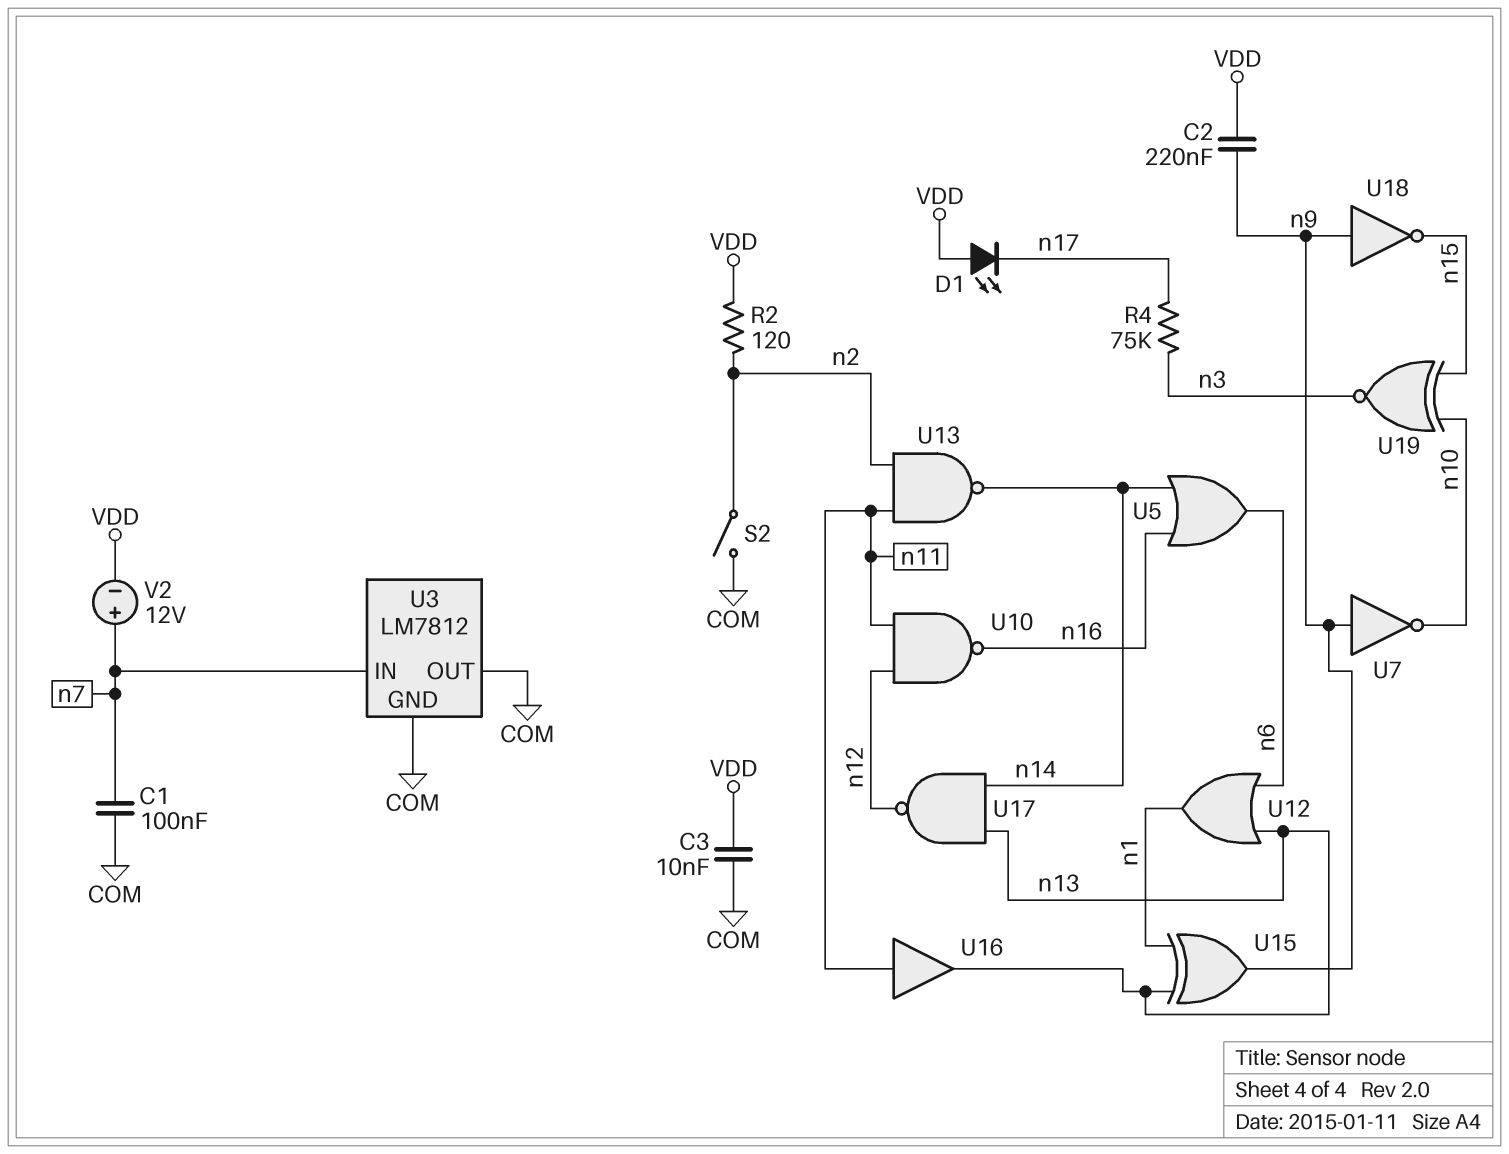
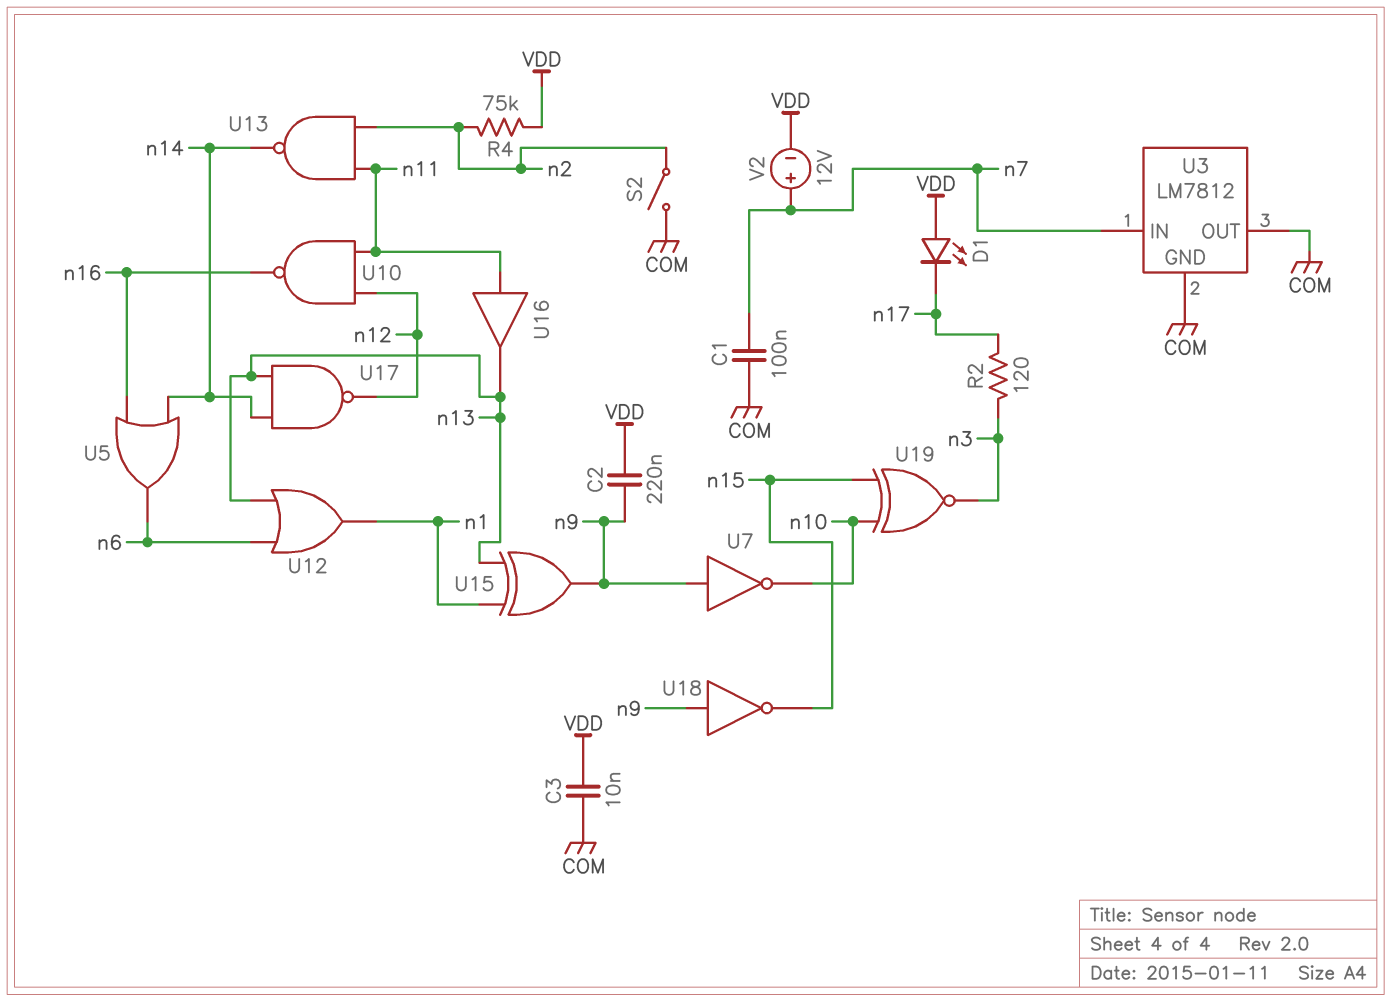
R2: 120 (VDD, n2) -> 120 (n3, n17)
R4: 75k (n3, n17) -> 75k (VDD, n2)

